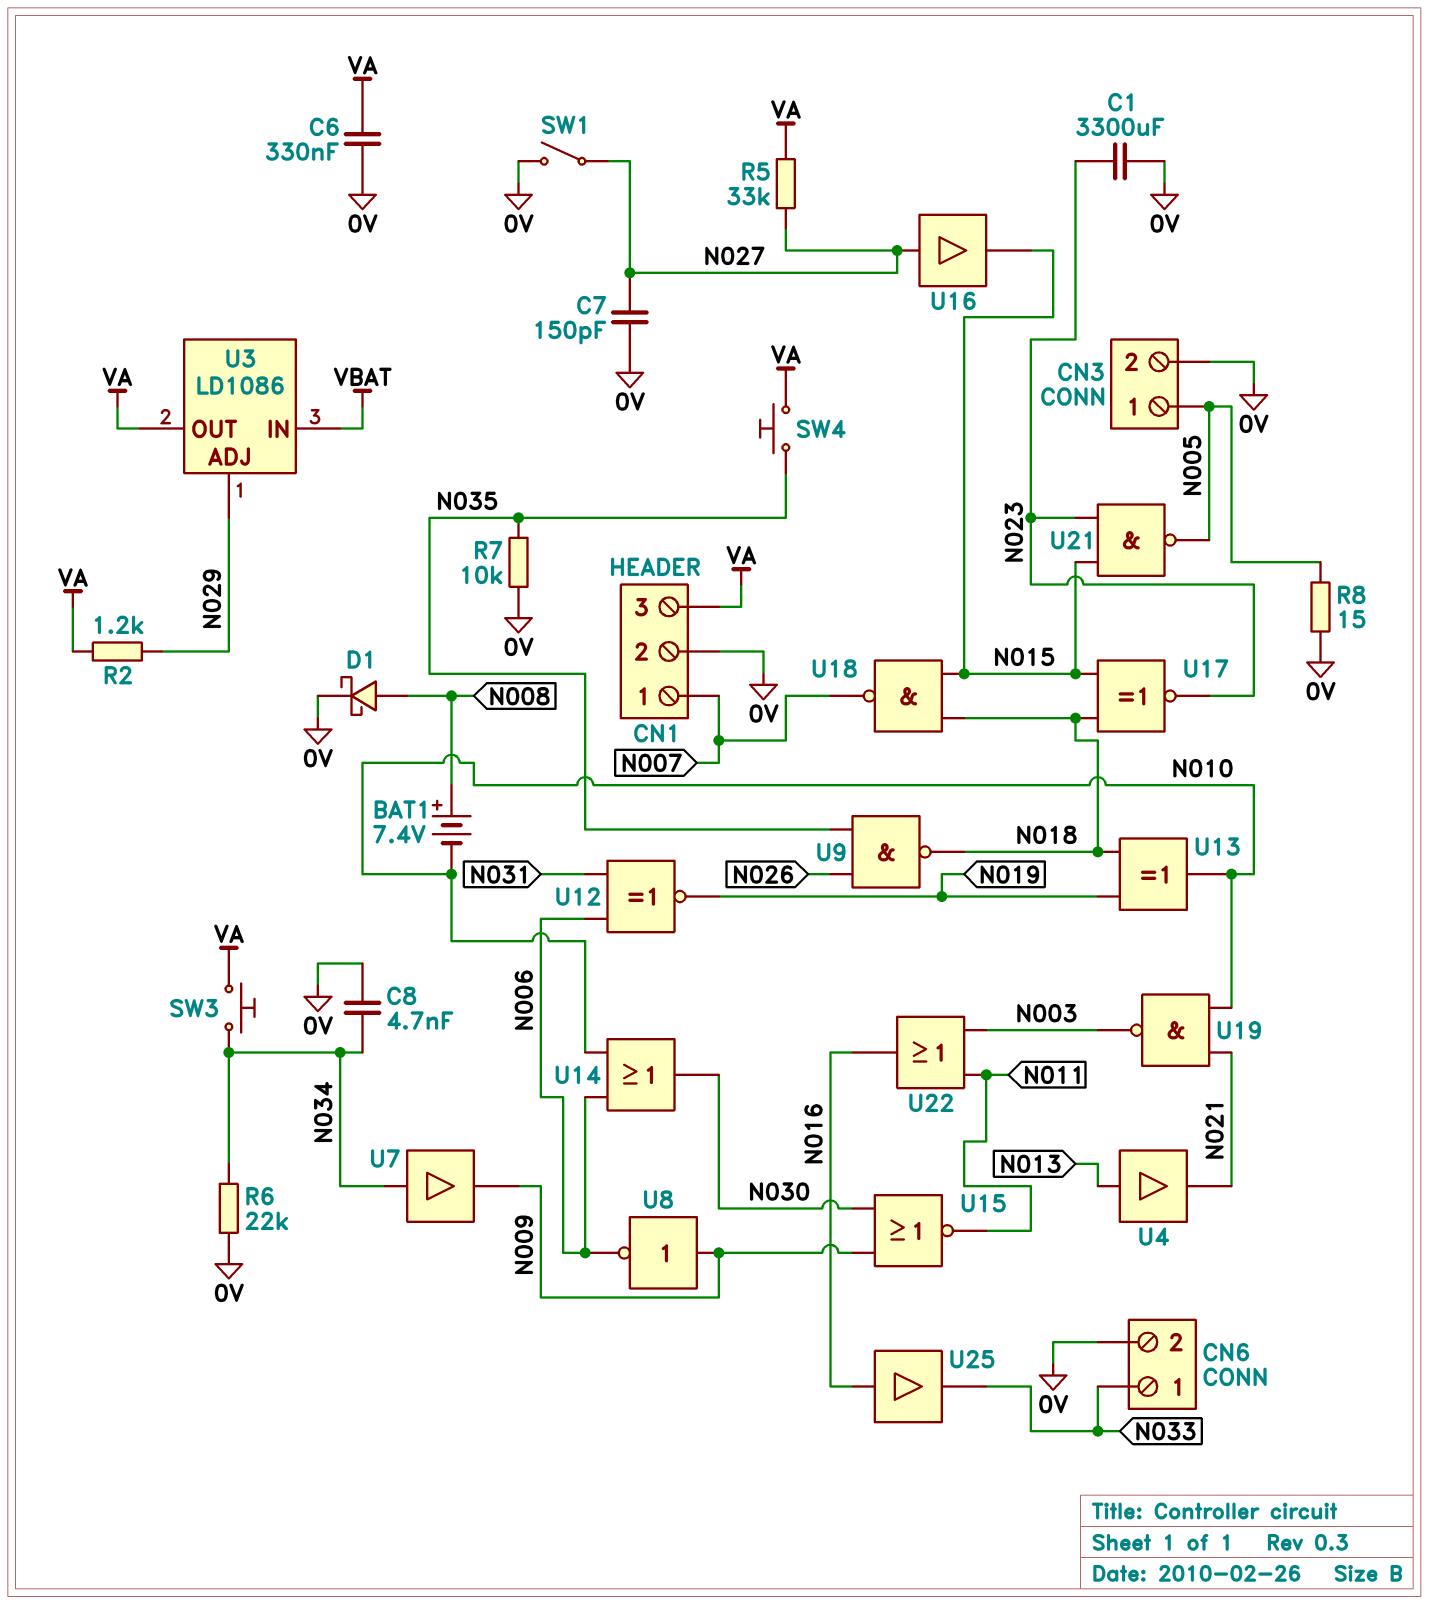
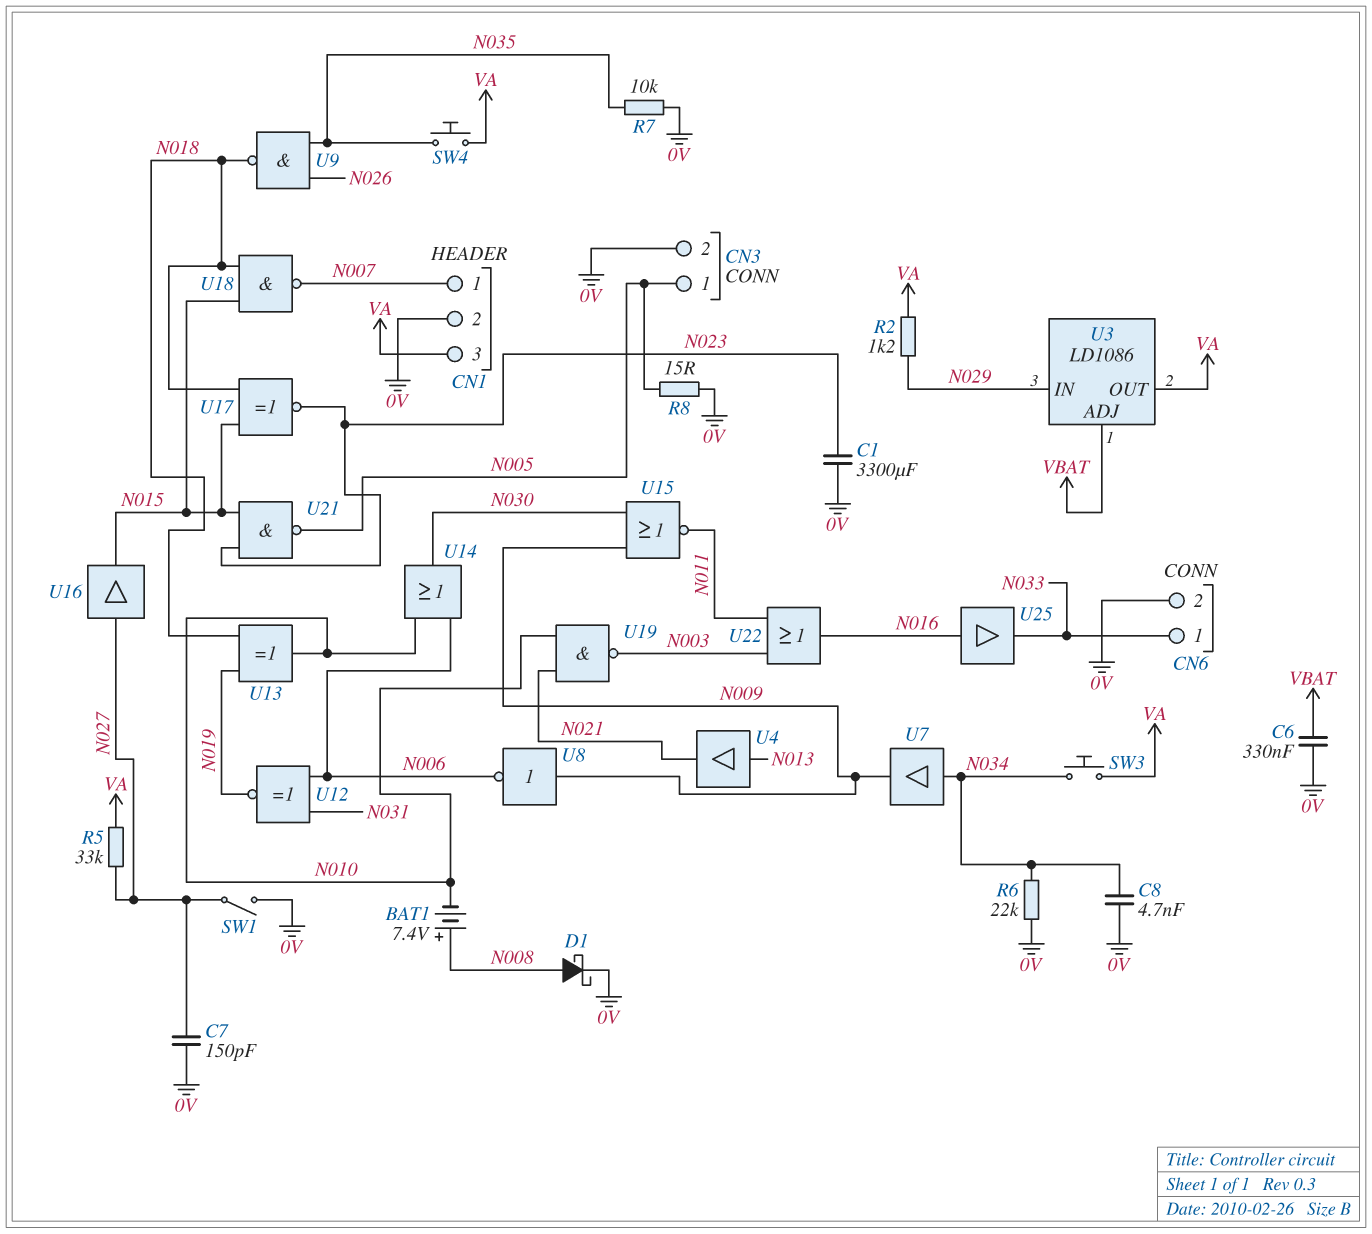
C6: 330nF (0V, VA) -> 330nF (0V, VBAT)
U3 pin ADJ: N029 -> VBAT
U3 pin IN: VBAT -> N029

